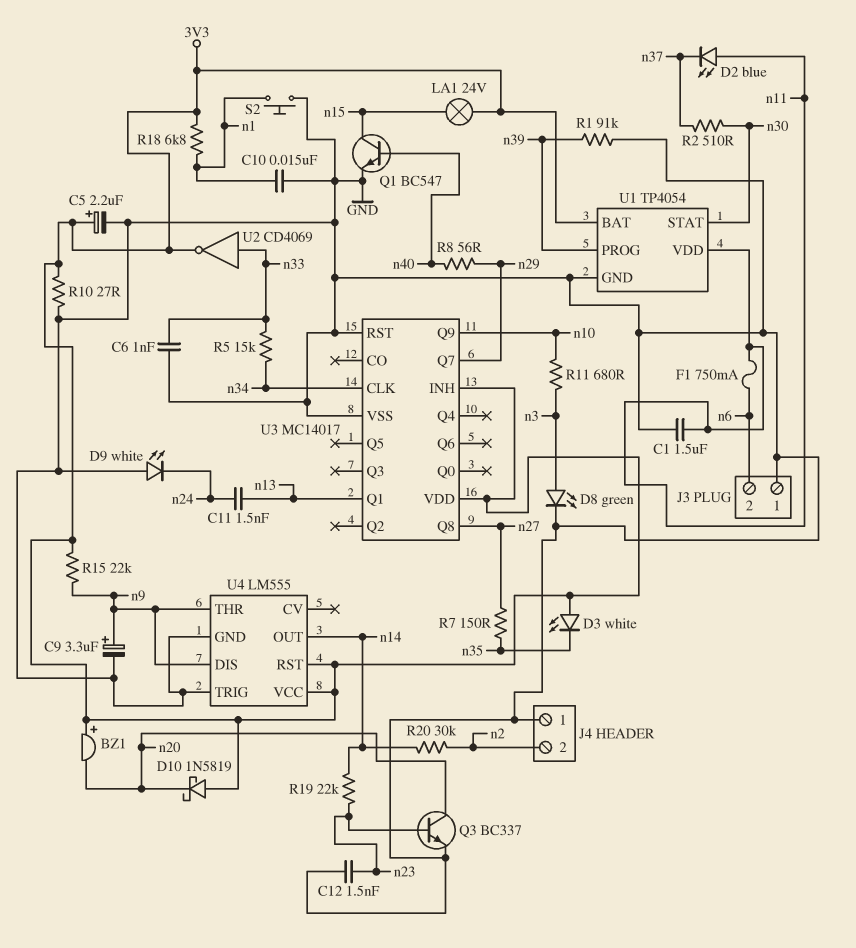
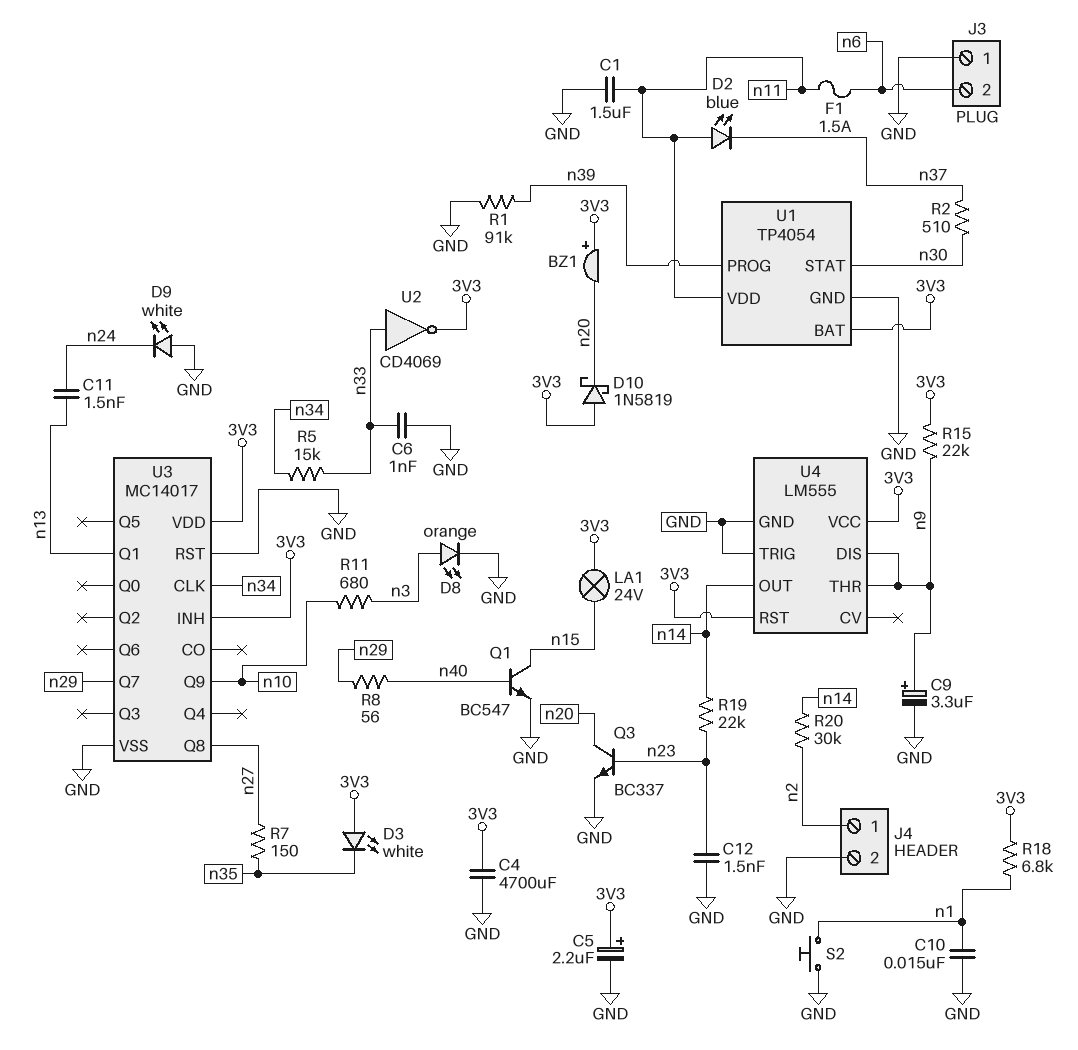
C4: none -> 4700uF (3V3, GND)
D8: LED green (A n3, K GND) -> LED orange (A n3, K GND)
F1: 750mA (n6, n11) -> 1.5A (n6, n11)
J4 pin 1: GND -> n2
J4 pin 2: n2 -> GND
R10: 27 (3V3, GND) -> none

